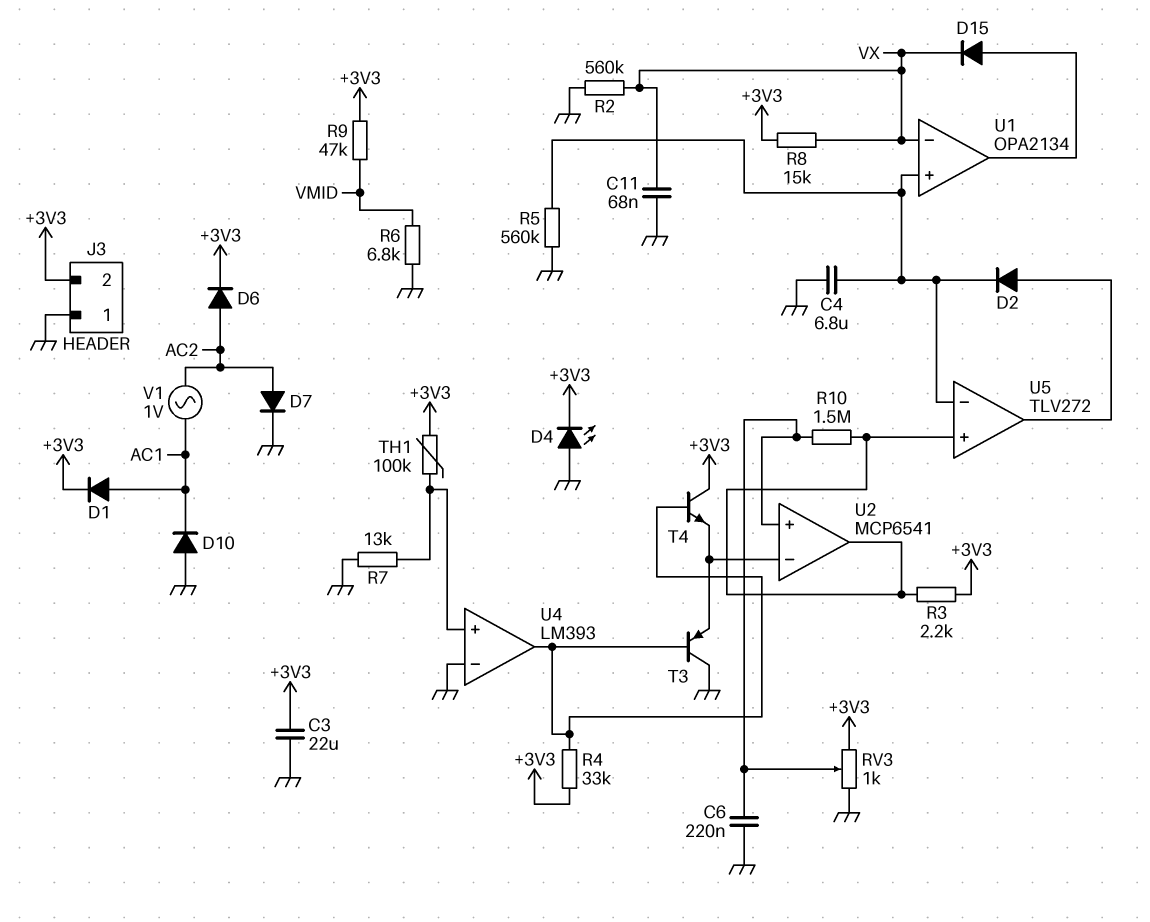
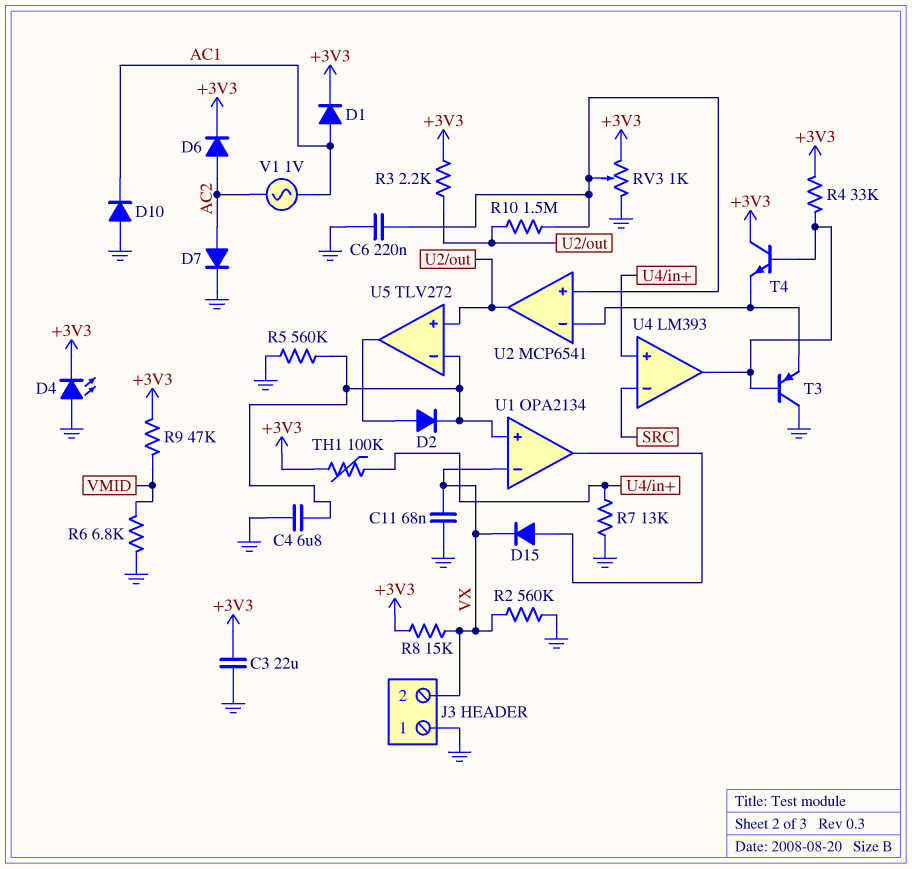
J3 pin 2: +3V3 -> VX
U4 pin in-: GND -> SRC

